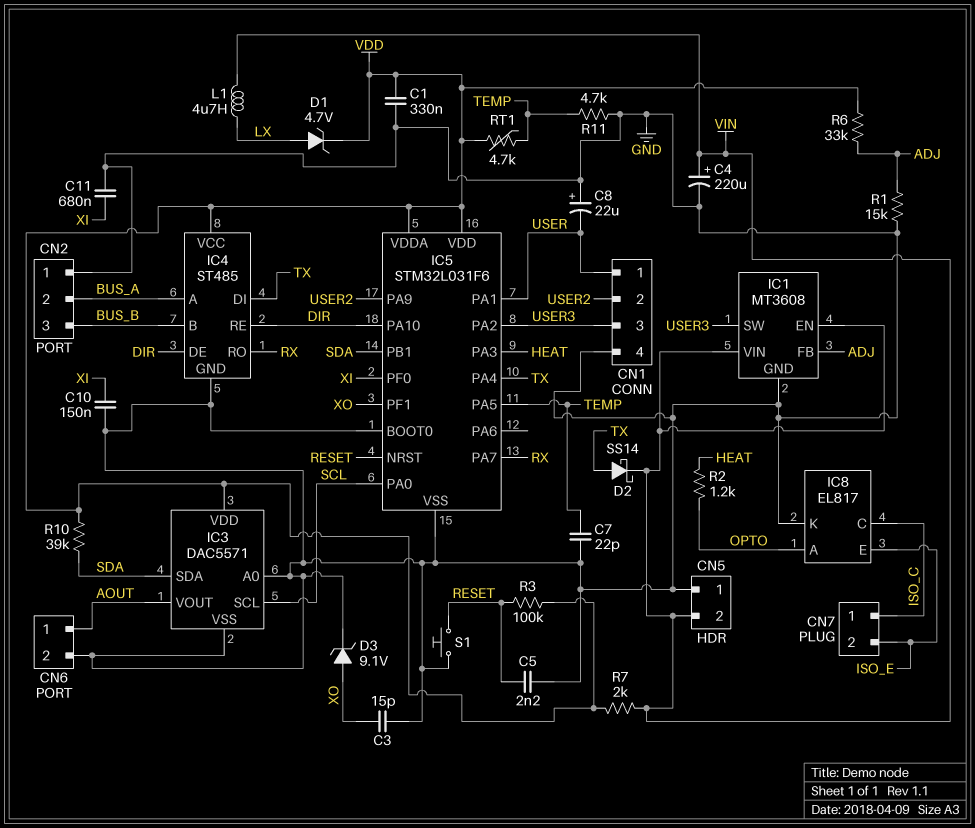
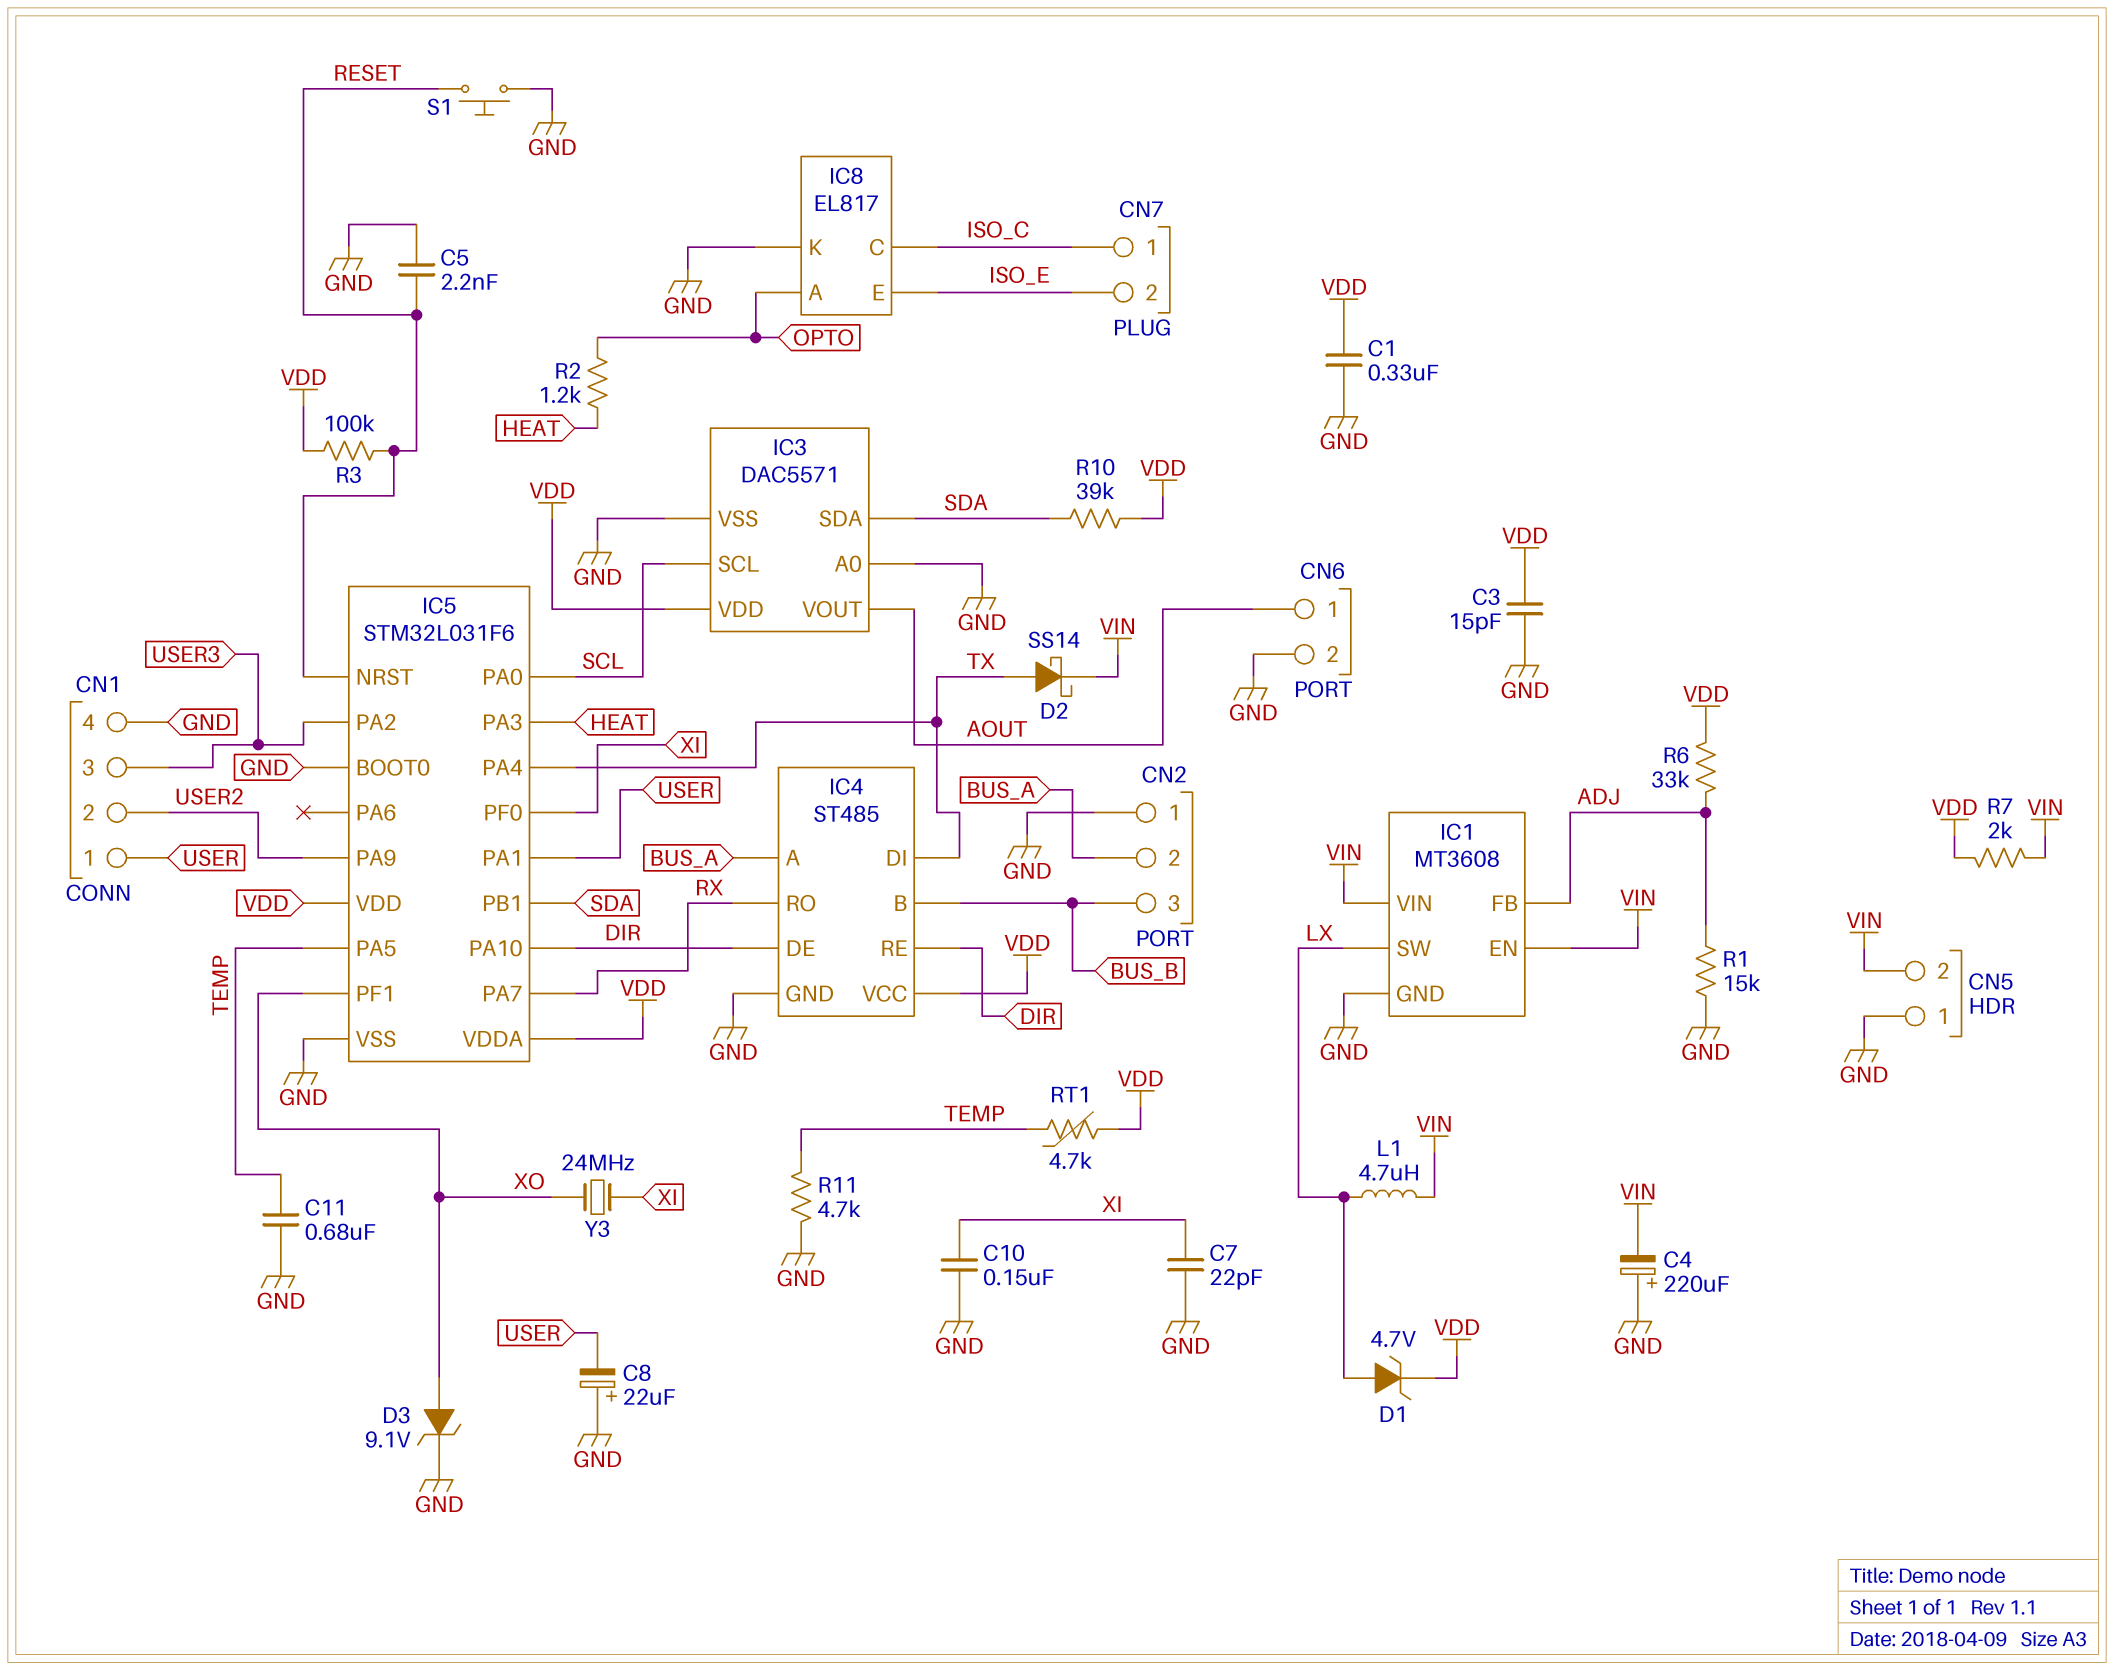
C3: 15pF (GND, XO) -> 15pF (GND, VDD)
C4: 220uF (plus VIN, minus GND) -> 220uF (plus GND, minus VIN)
C7: 22pF (GND, TEMP) -> 22pF (GND, XI)
C11: 680nF (GND, XI) -> 680nF (GND, TEMP)
IC1 pin SW: USER3 -> LX
Y3: none -> 24MHz (XI, XO)

